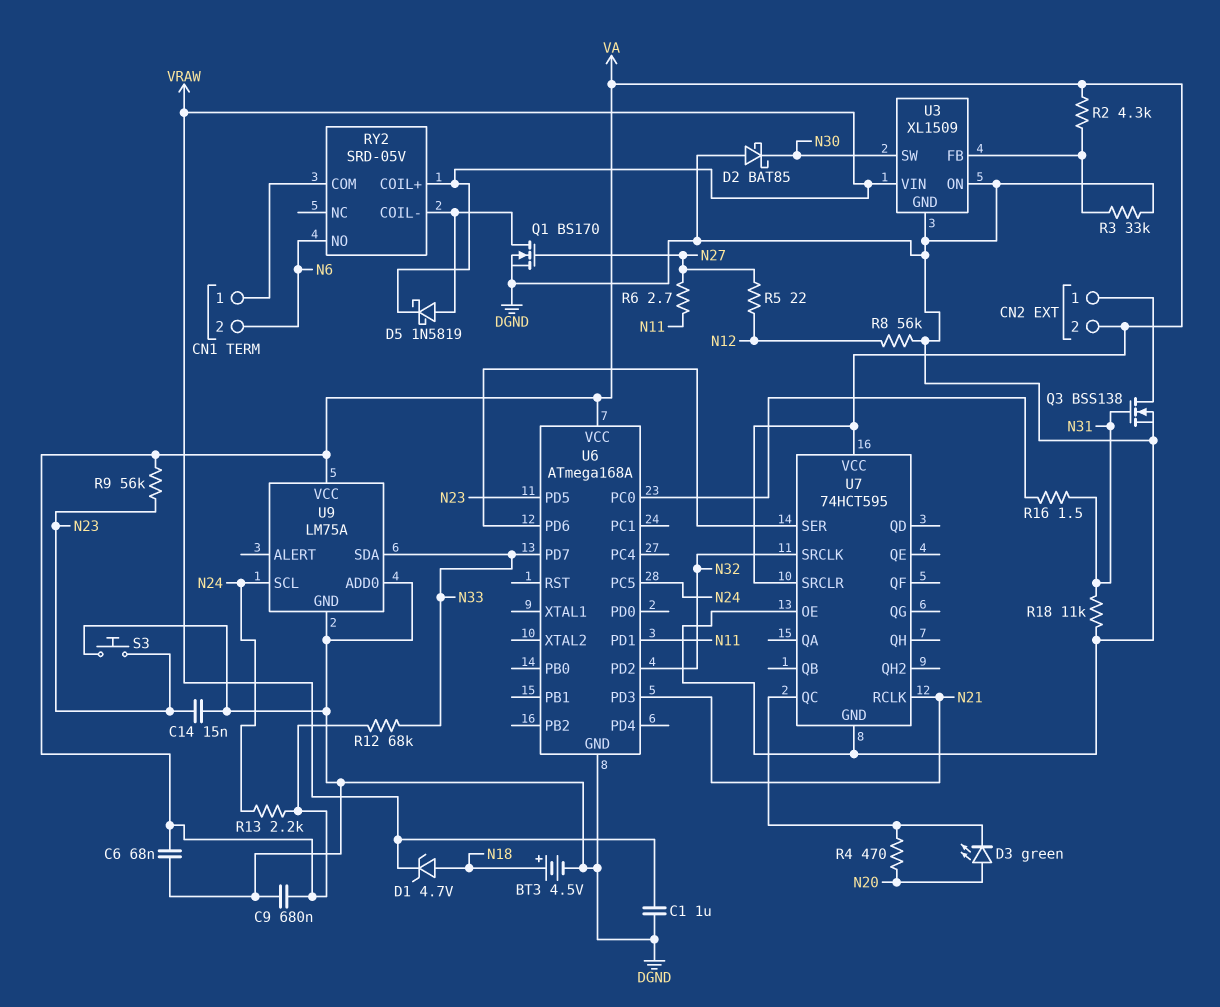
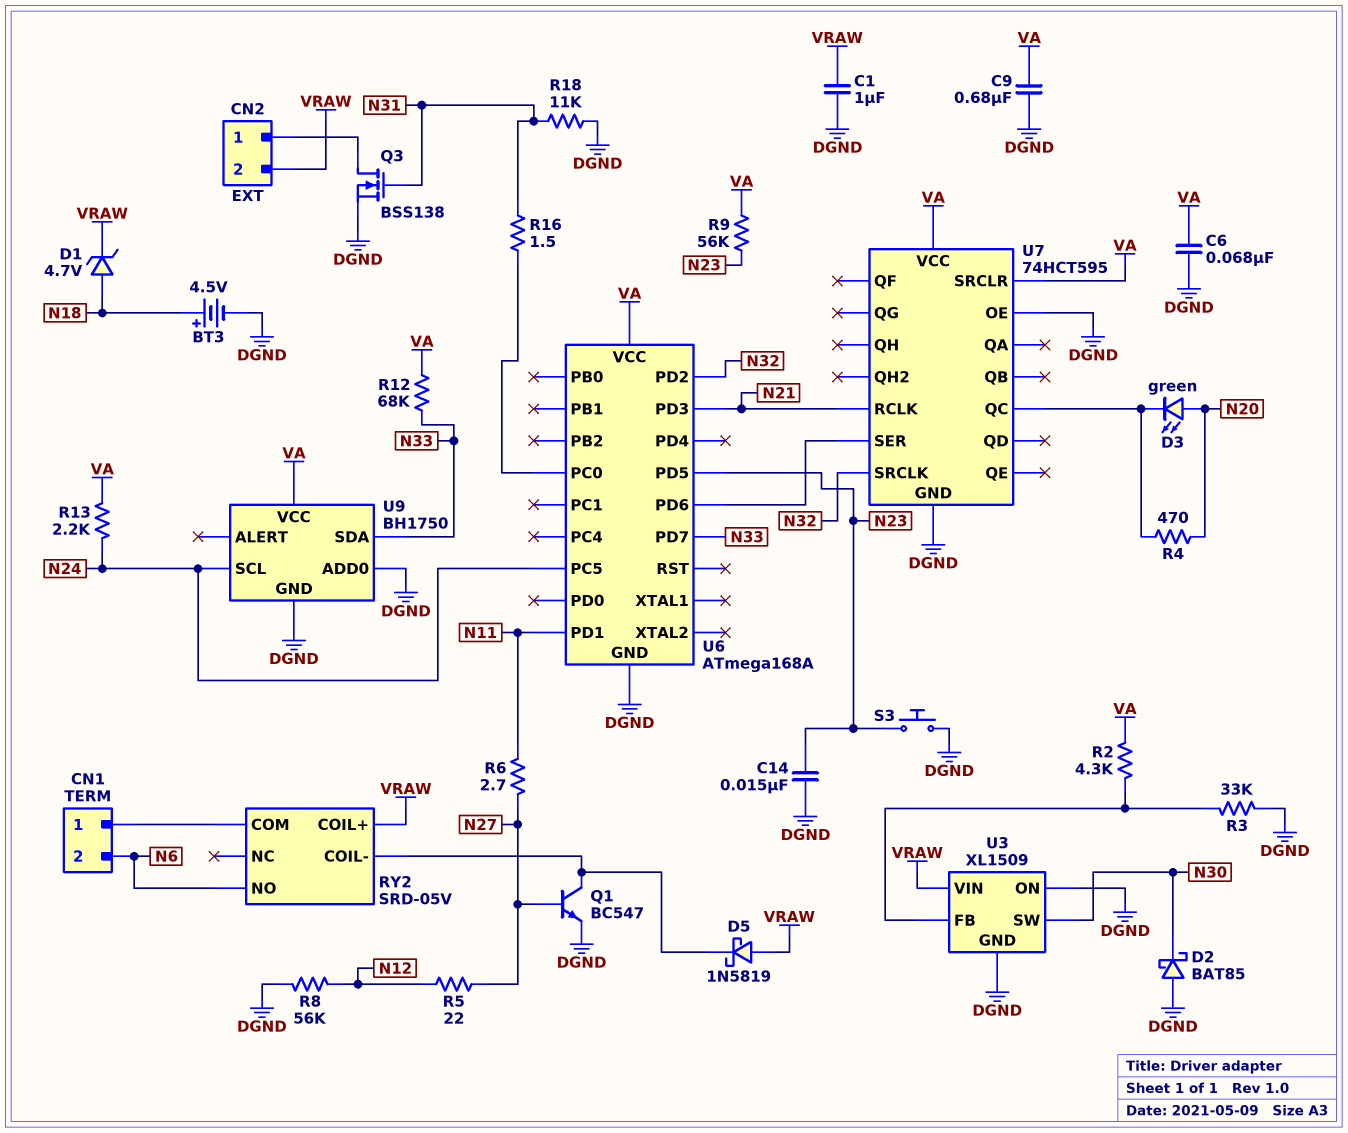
CN2 pin 2: VA -> VRAW
D5: schottky 1N5819 (A RY2/COIL-, K VRAW) -> schottky 1N5819 (A VRAW, K RY2/COIL-)
Q1: NMOS BS170 (G N27, D RY2/COIL-, S DGND) -> NPN BC547 (B N27, C RY2/COIL-, E DGND)
U9: LM75A -> BH1750

